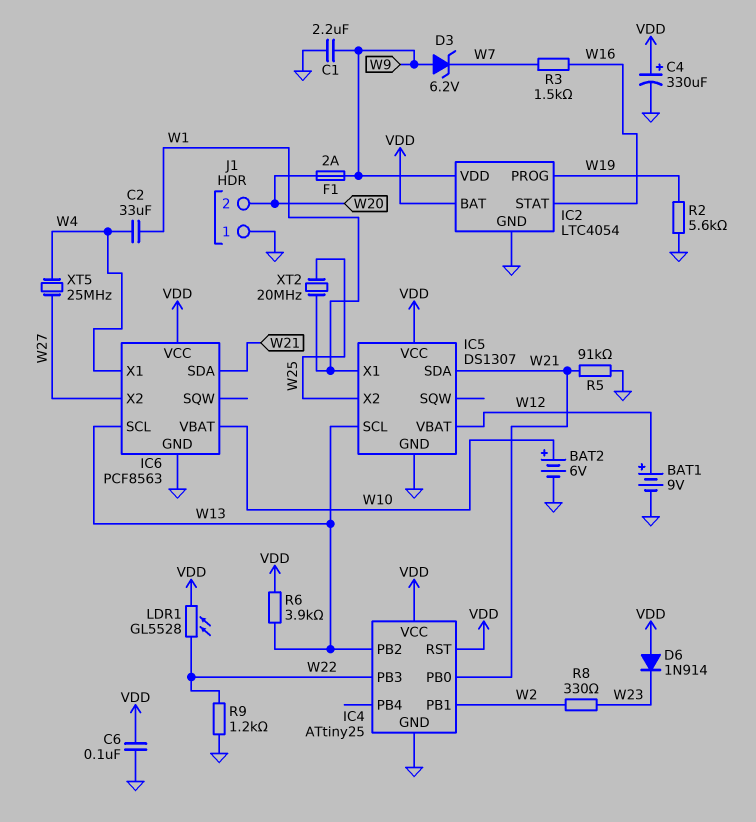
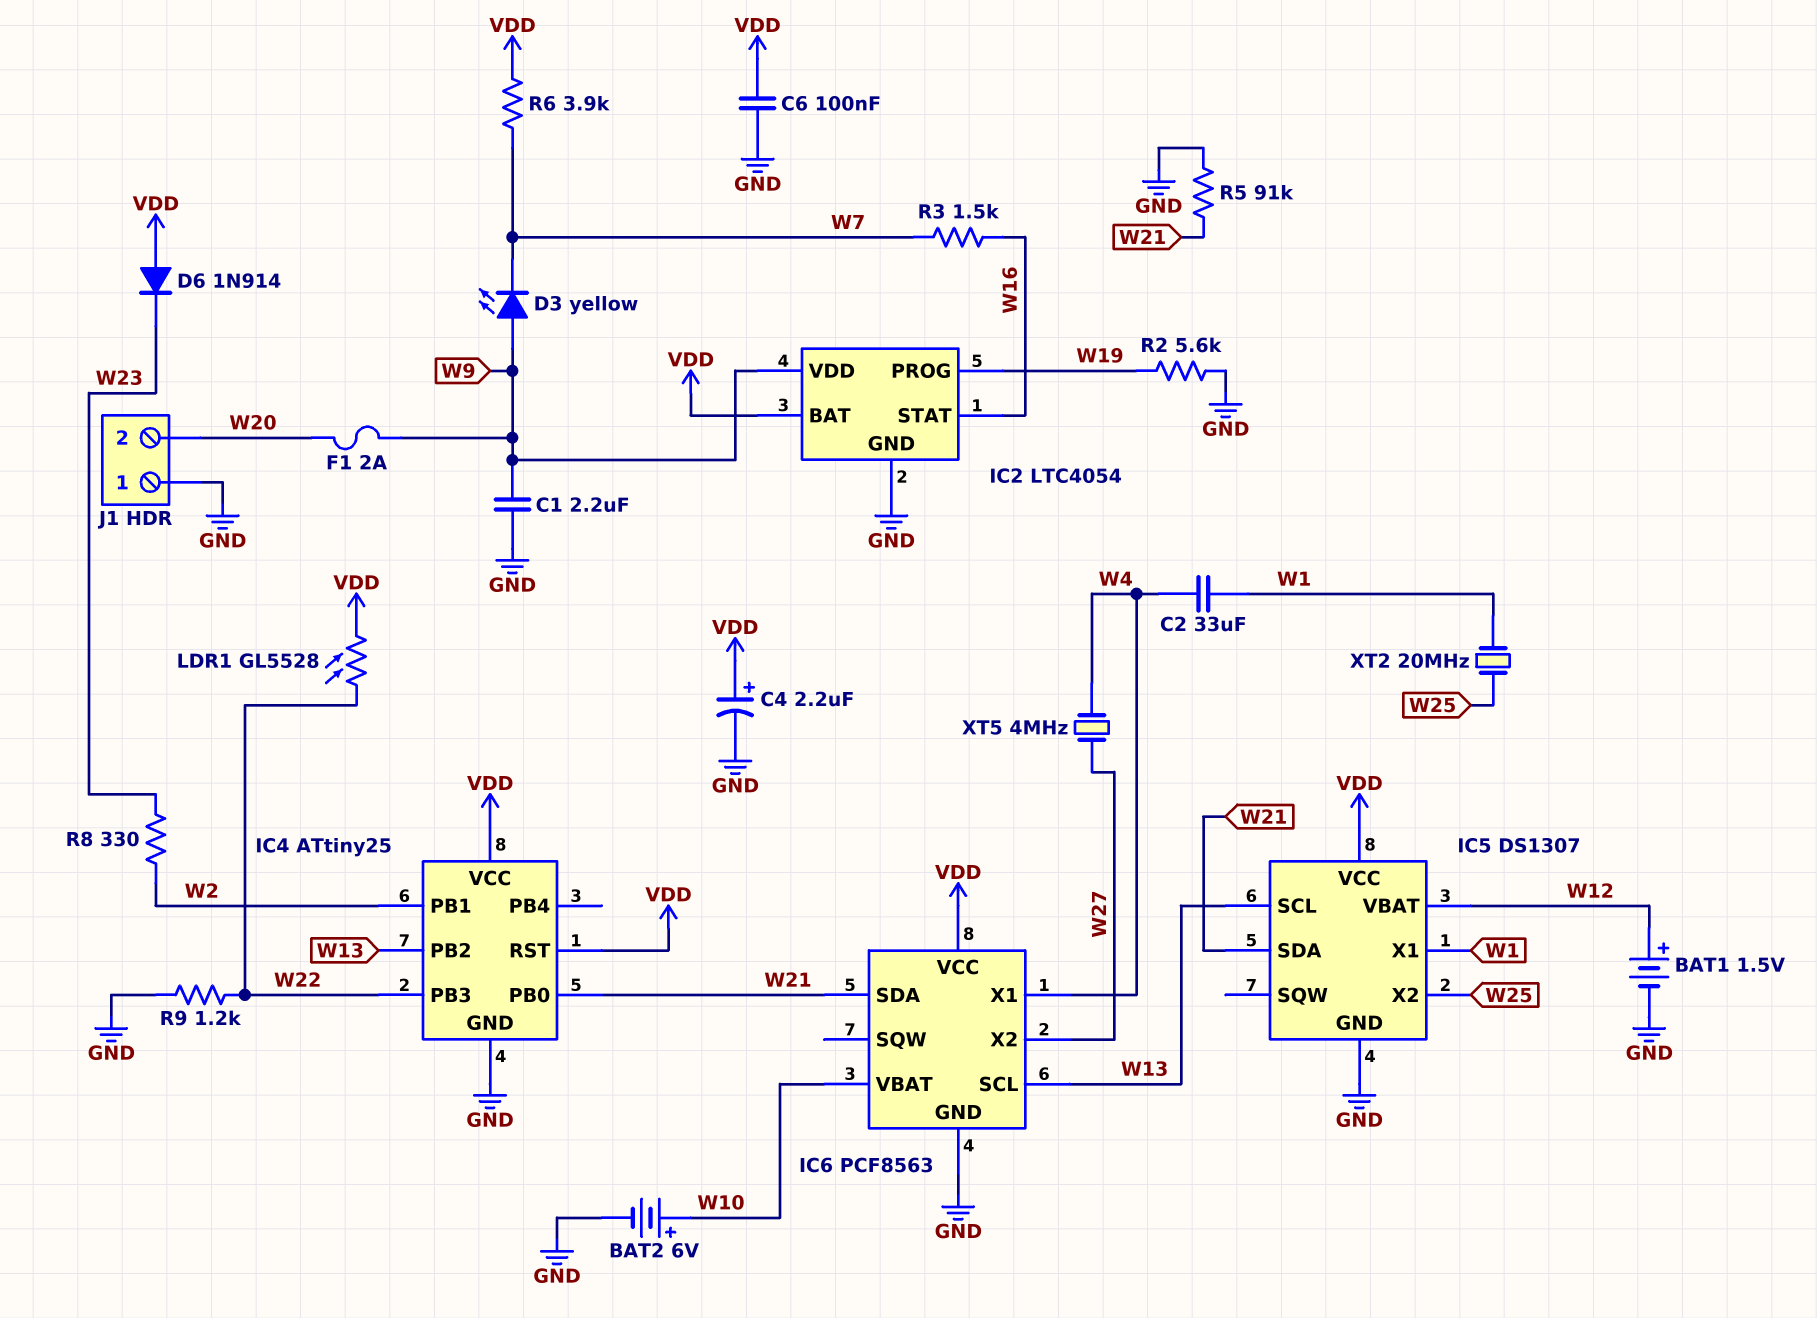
BAT1: 9V (plus W12, minus GND) -> 1.5V (plus W12, minus GND)
C4: 330uF (plus VDD, minus GND) -> 2.2uF (plus VDD, minus GND)
D3: zener 6.2V (A W9, K W7) -> LED yellow (A W9, K W7)
R6: 3.9k (VDD, W13) -> 3.9k (VDD, W7)
XT5: 25MHz (W4, W27) -> 4MHz (W4, W27)

